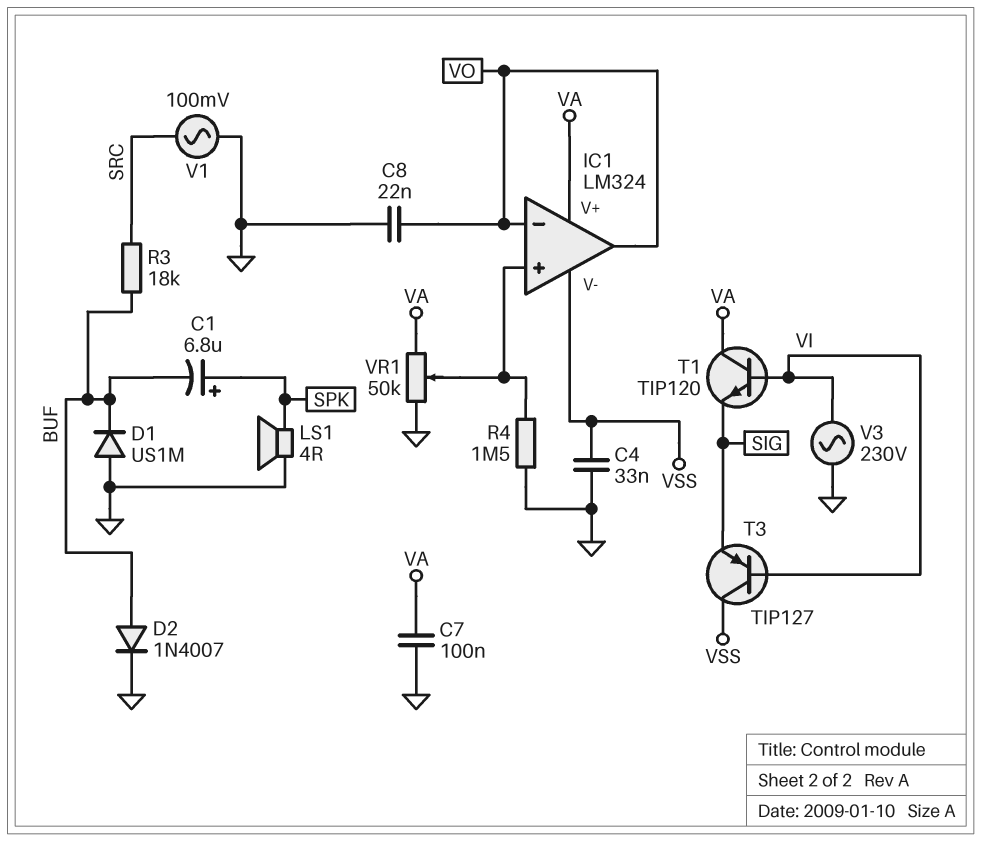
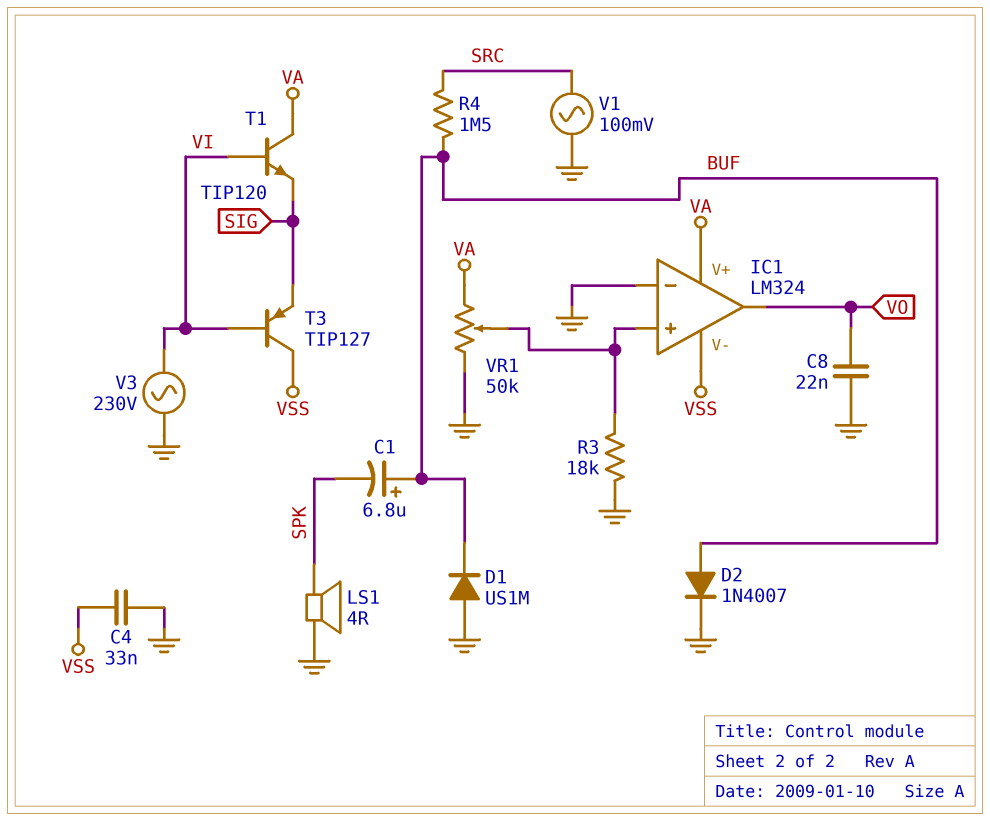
C1: 6.8uF (plus SPK, minus BUF) -> 6.8uF (plus BUF, minus SPK)
C7: 100nF (GND, VA) -> none
IC1 pin in-: VO -> GND
R3: 18k (BUF, SRC) -> 18k (GND, IC1/in+)
R4: 1.5M (GND, IC1/in+) -> 1.5M (BUF, SRC)

